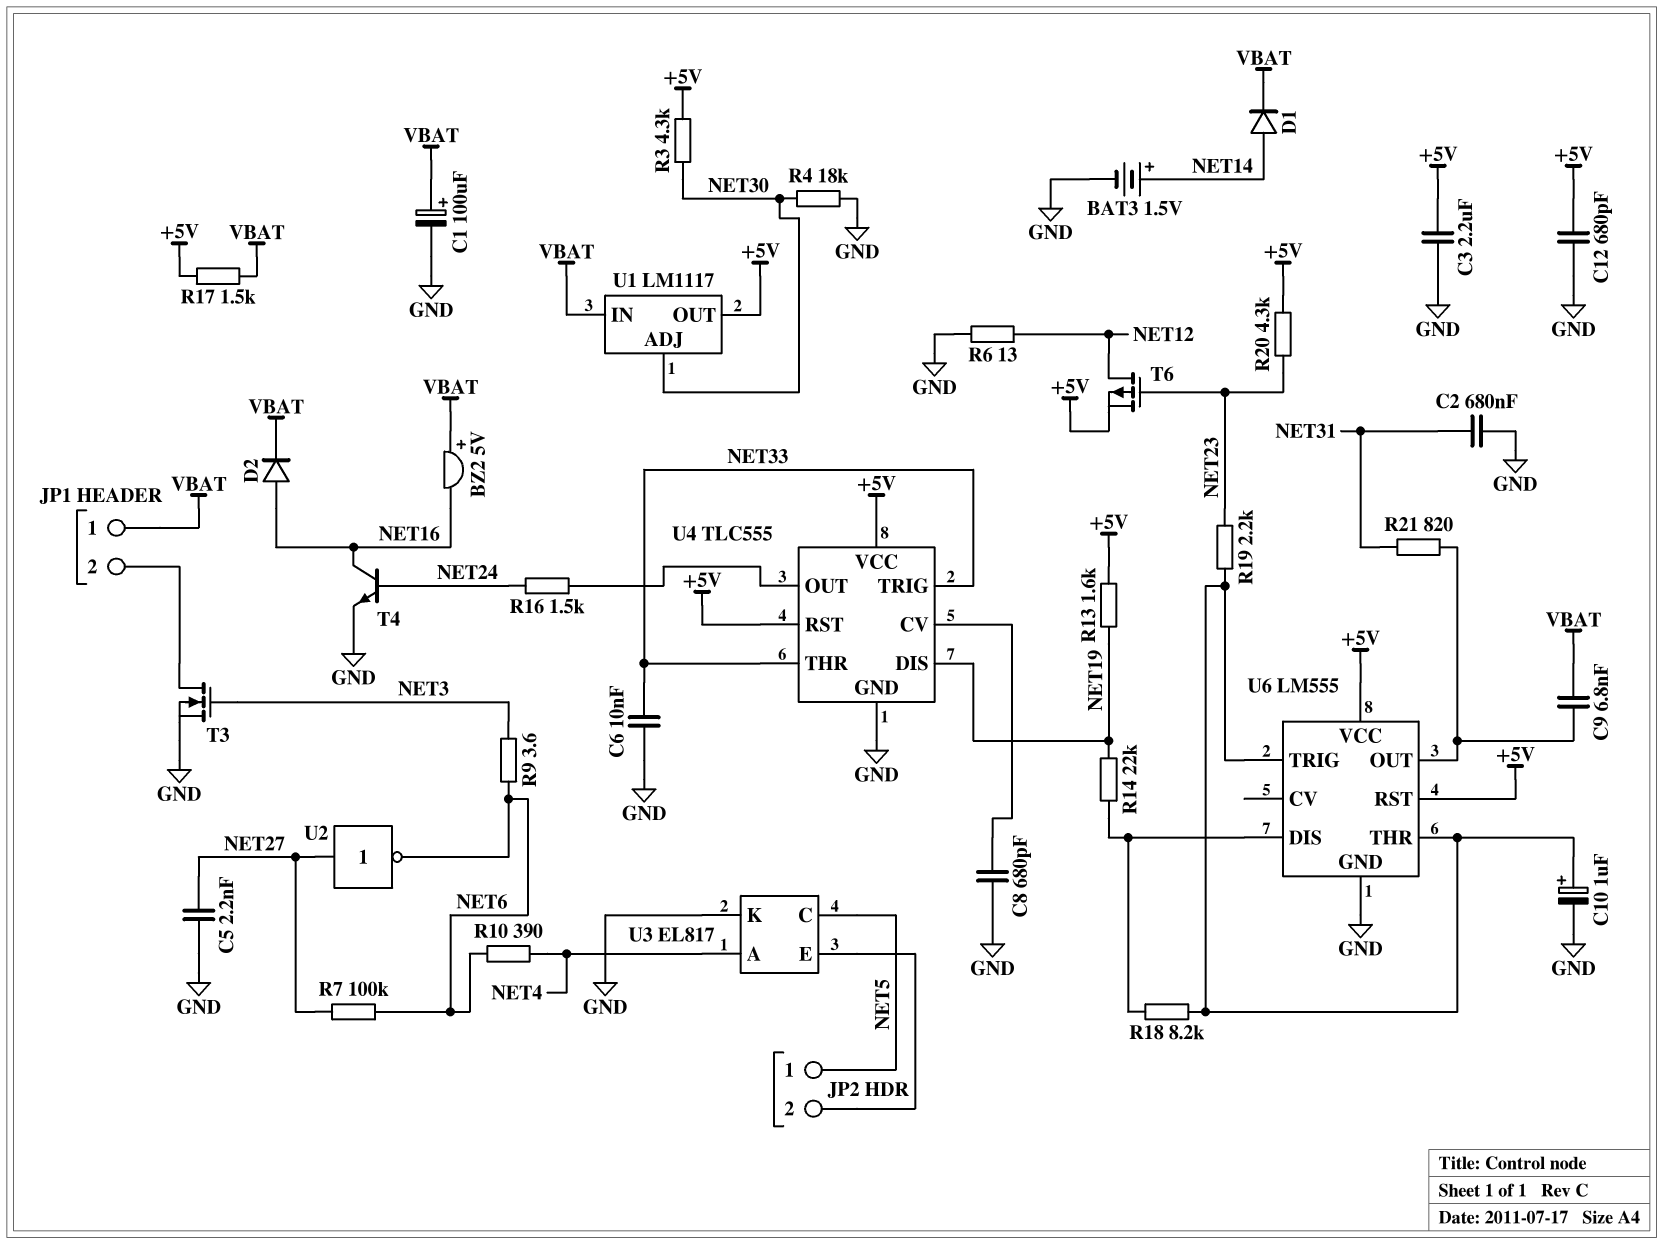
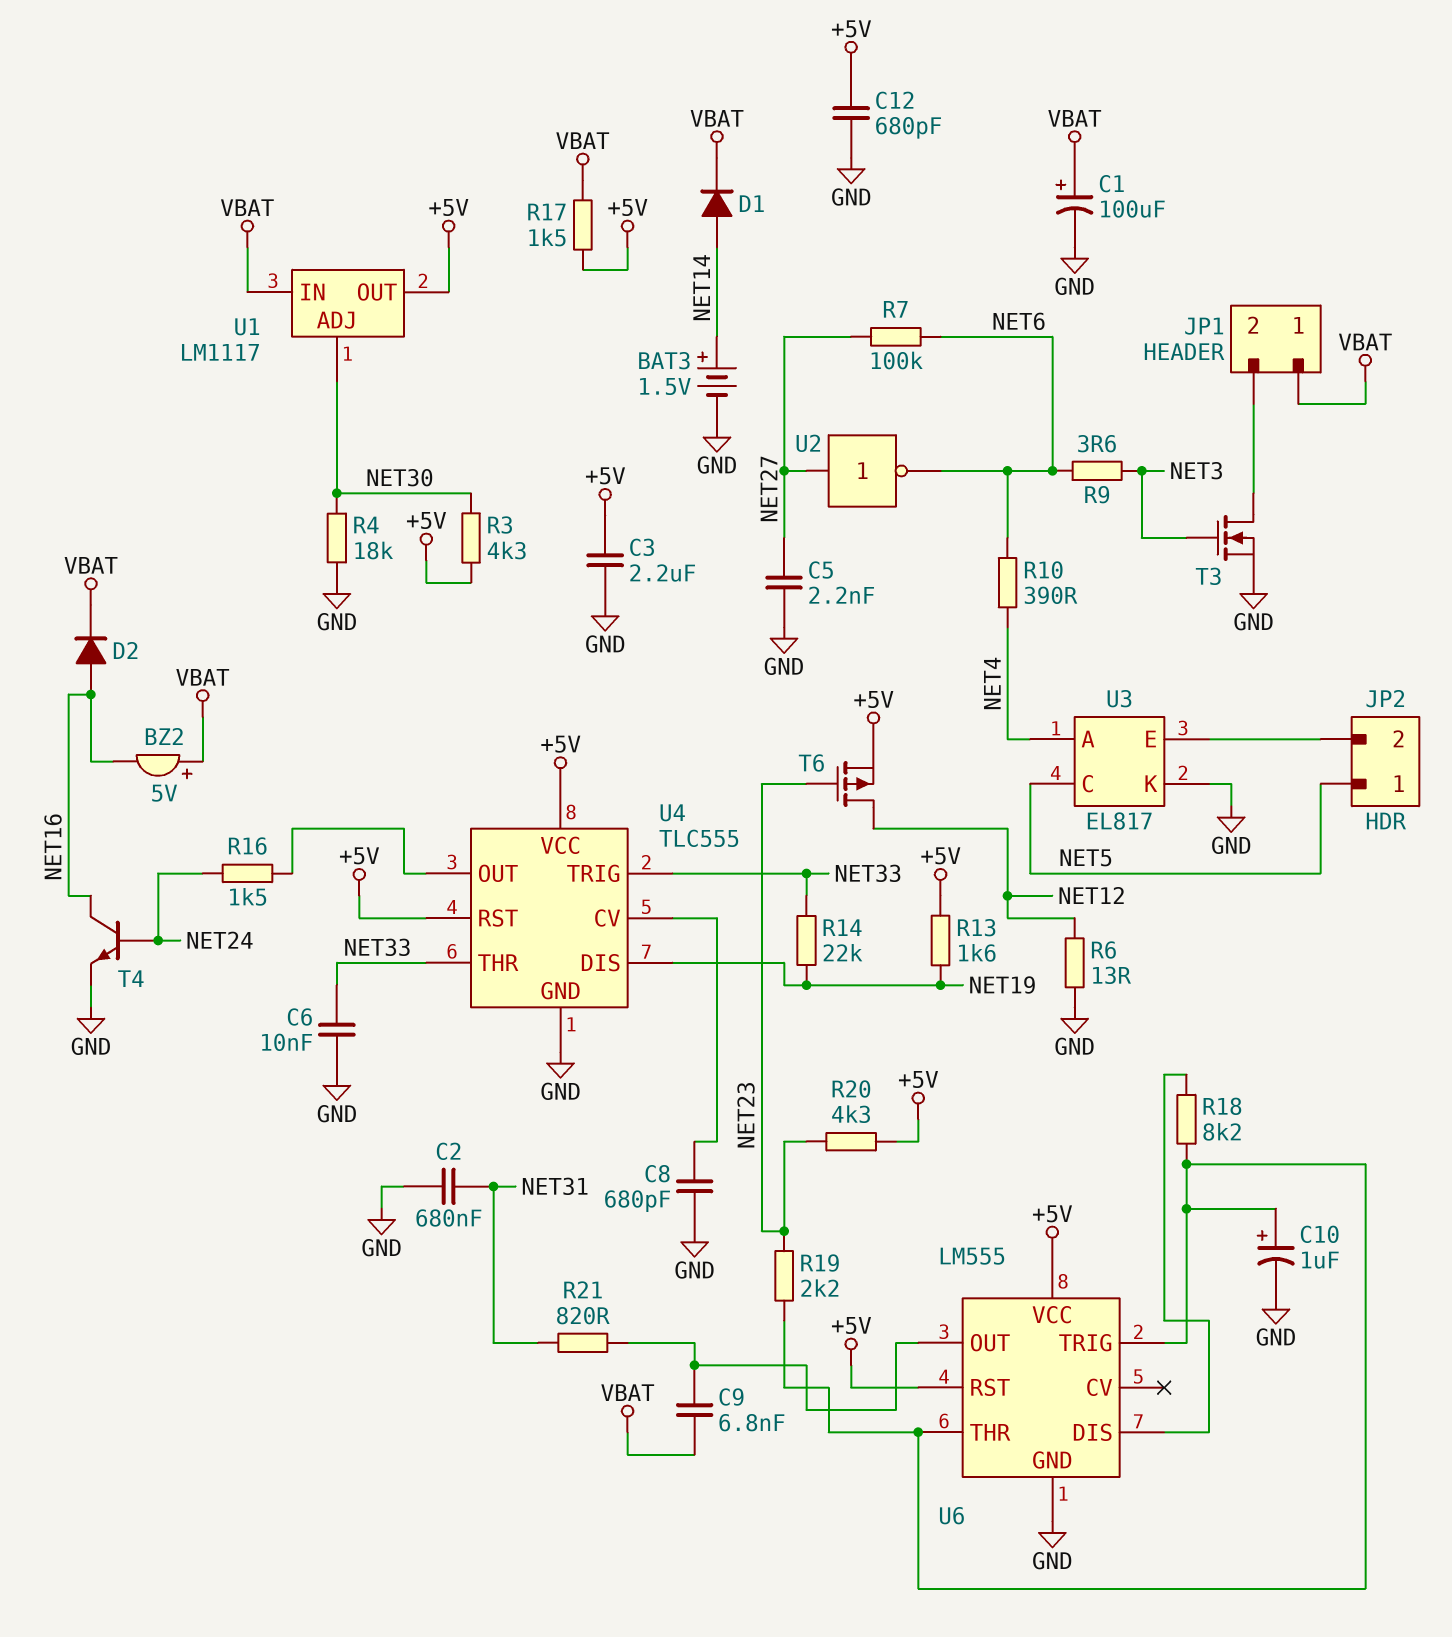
R14: 22k (NET19, U6/DIS) -> 22k (NET19, NET33)

